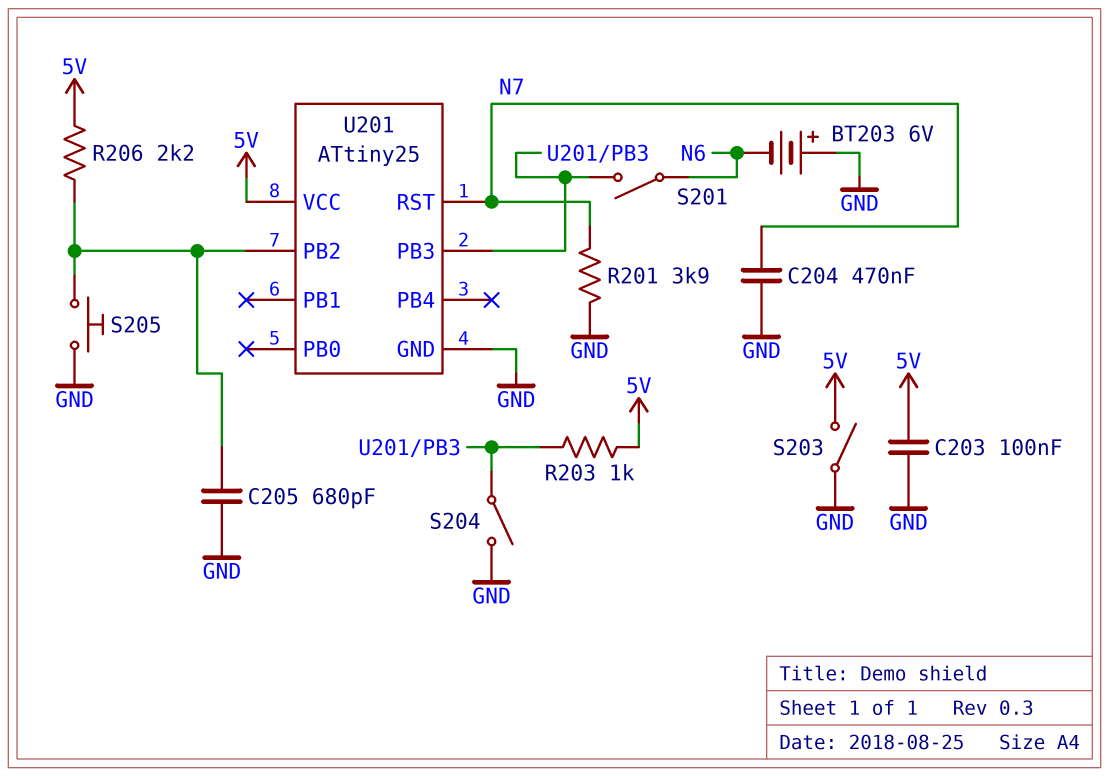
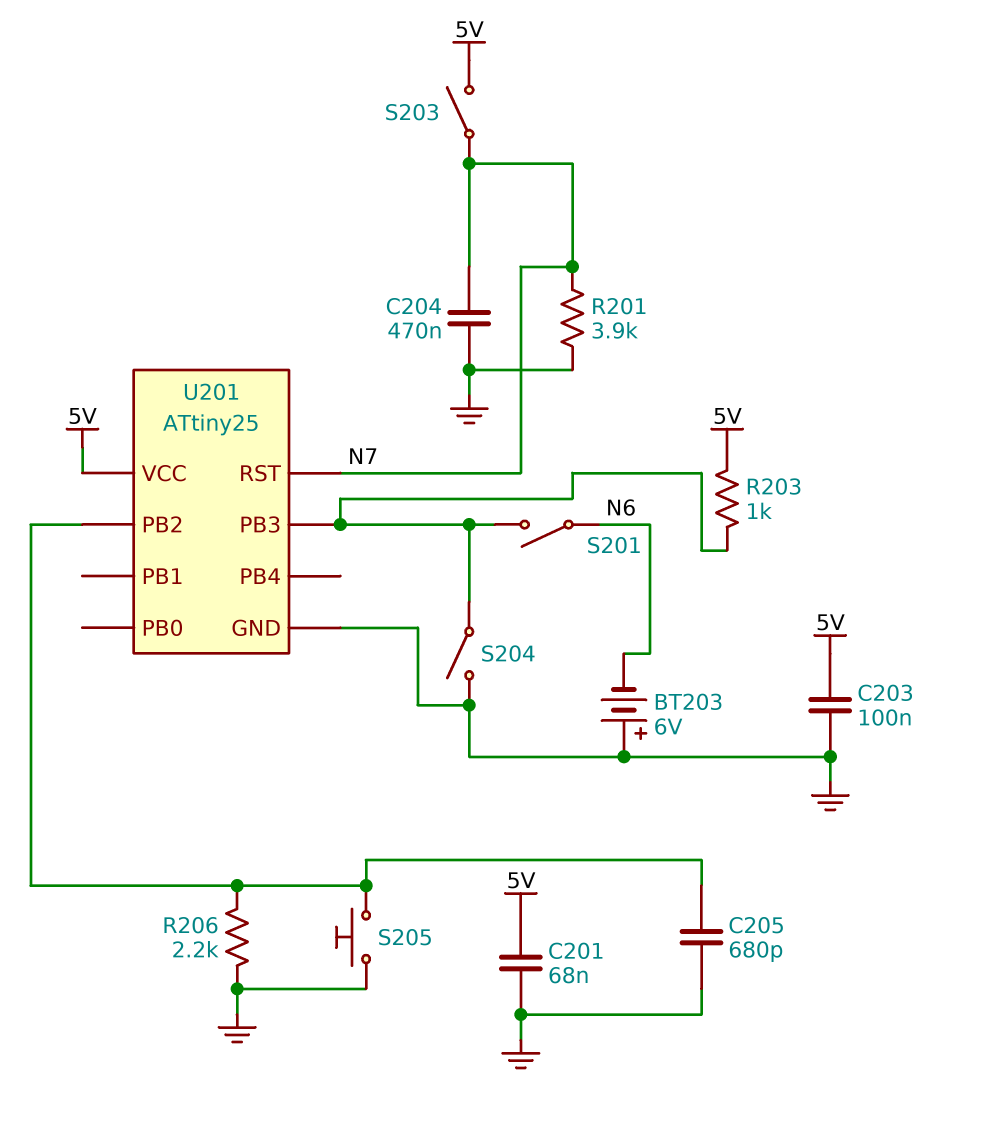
C201: none -> 68nF (5V, GND)
R206: 2.2k (5V, U201/PB2) -> 2.2k (GND, U201/PB2)
S203: switch (5V, GND) -> switch (5V, N7)

